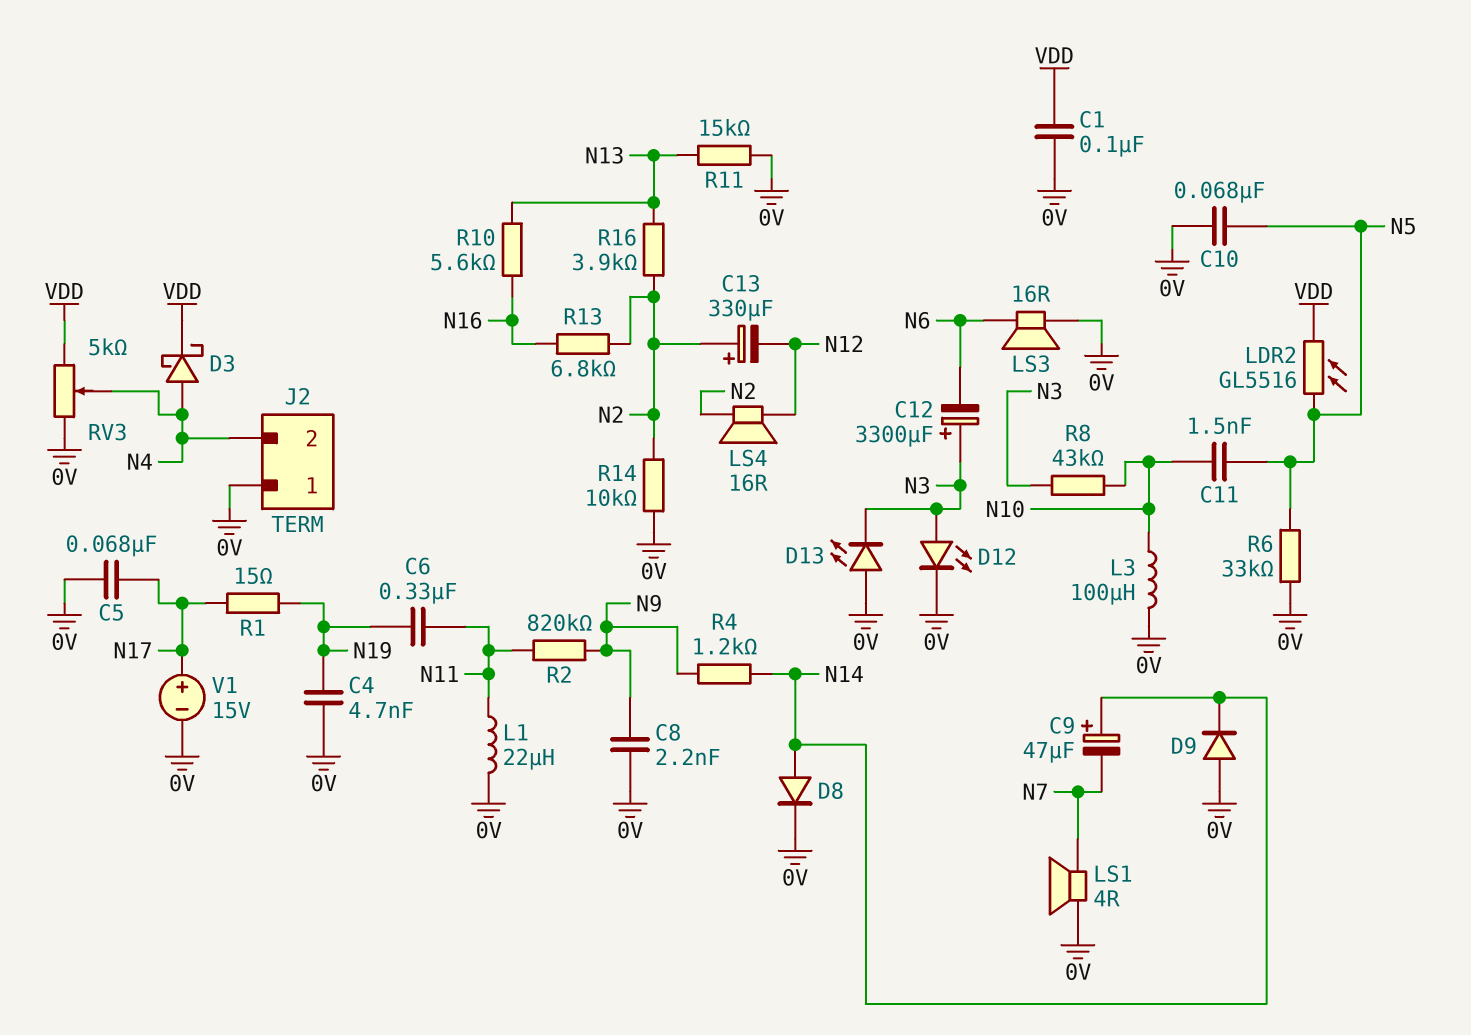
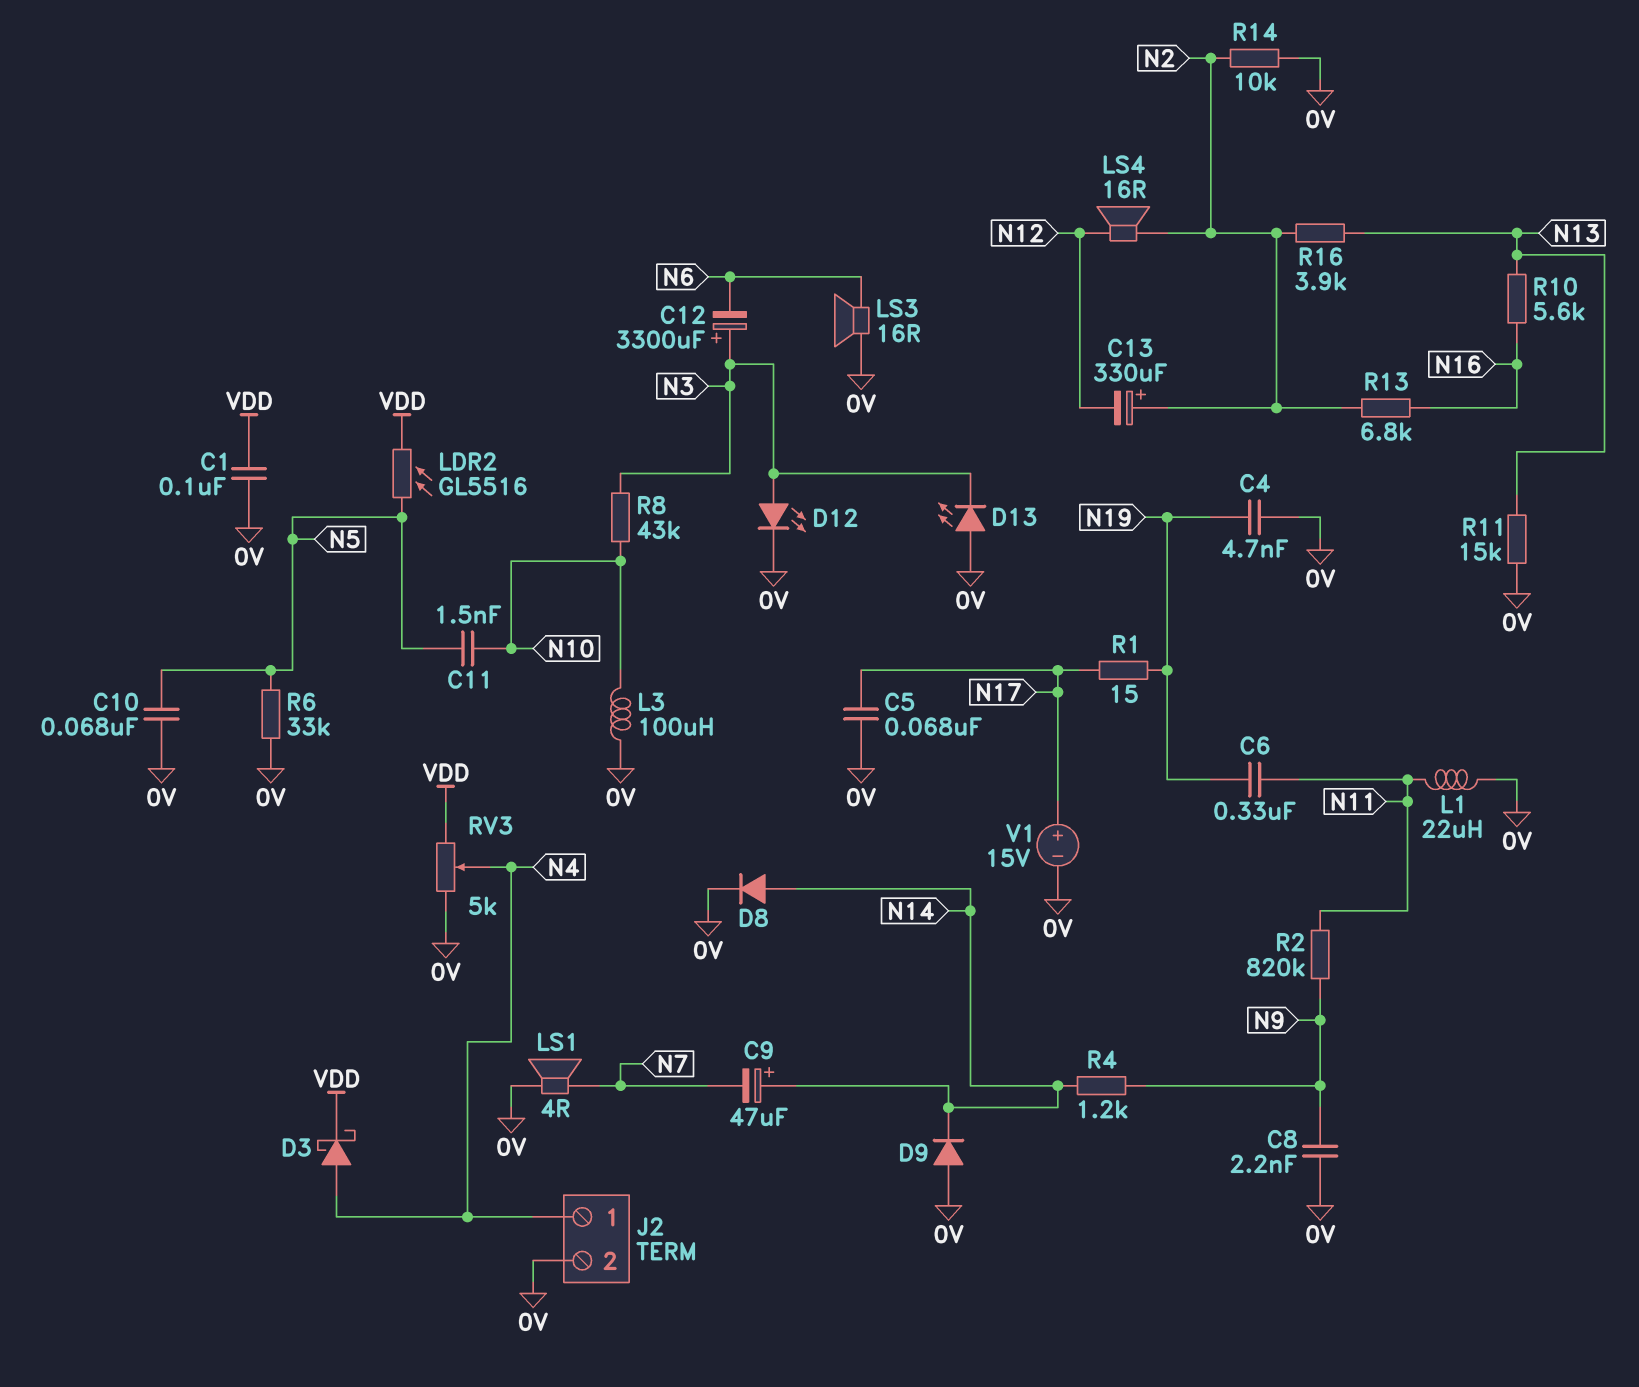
J2 pin 1: 0V -> N4
J2 pin 2: N4 -> 0V

